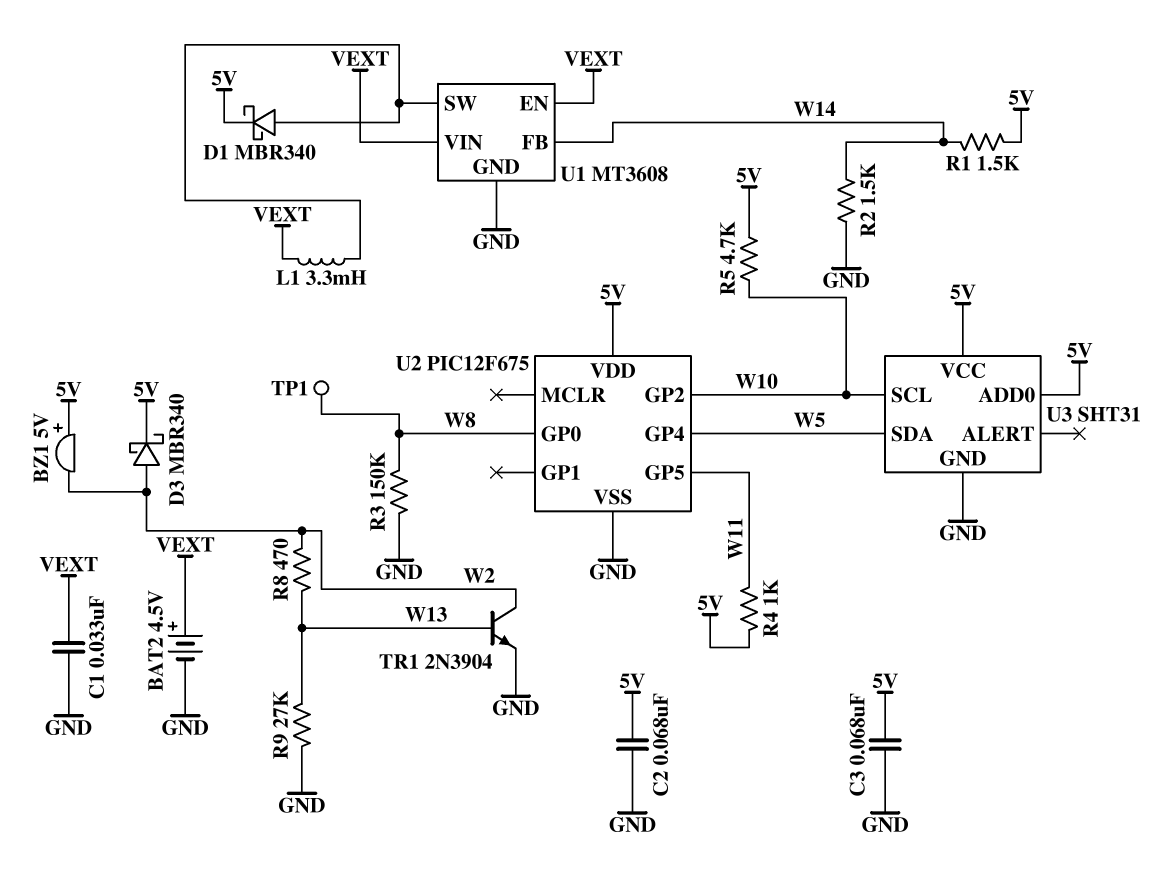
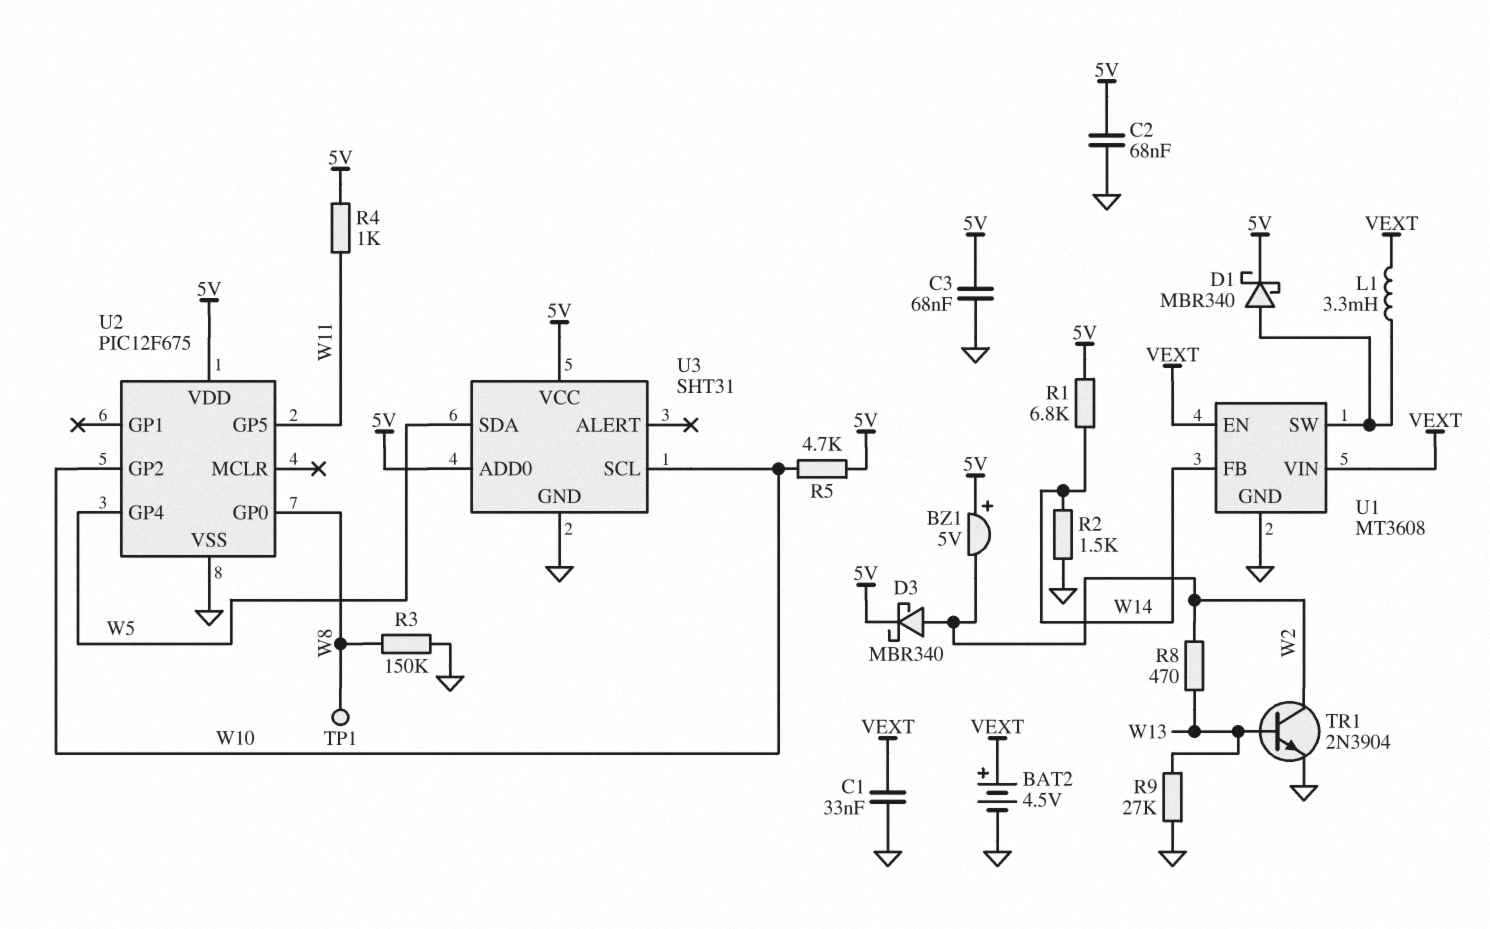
R1: 1.5k (5V, W14) -> 6.8k (5V, W14)

